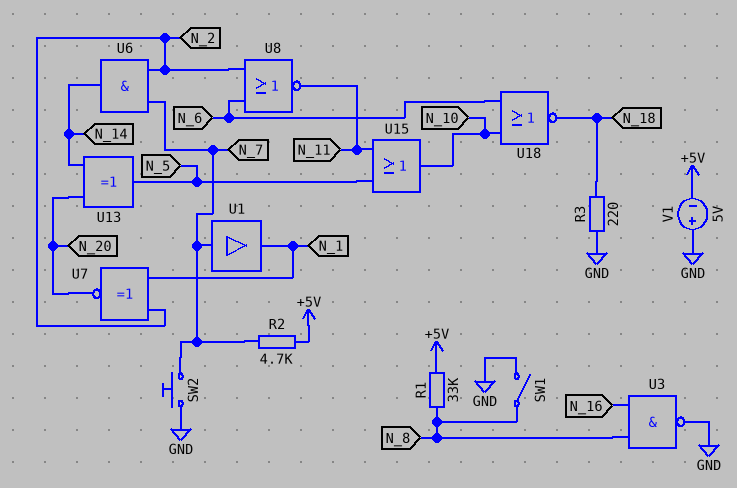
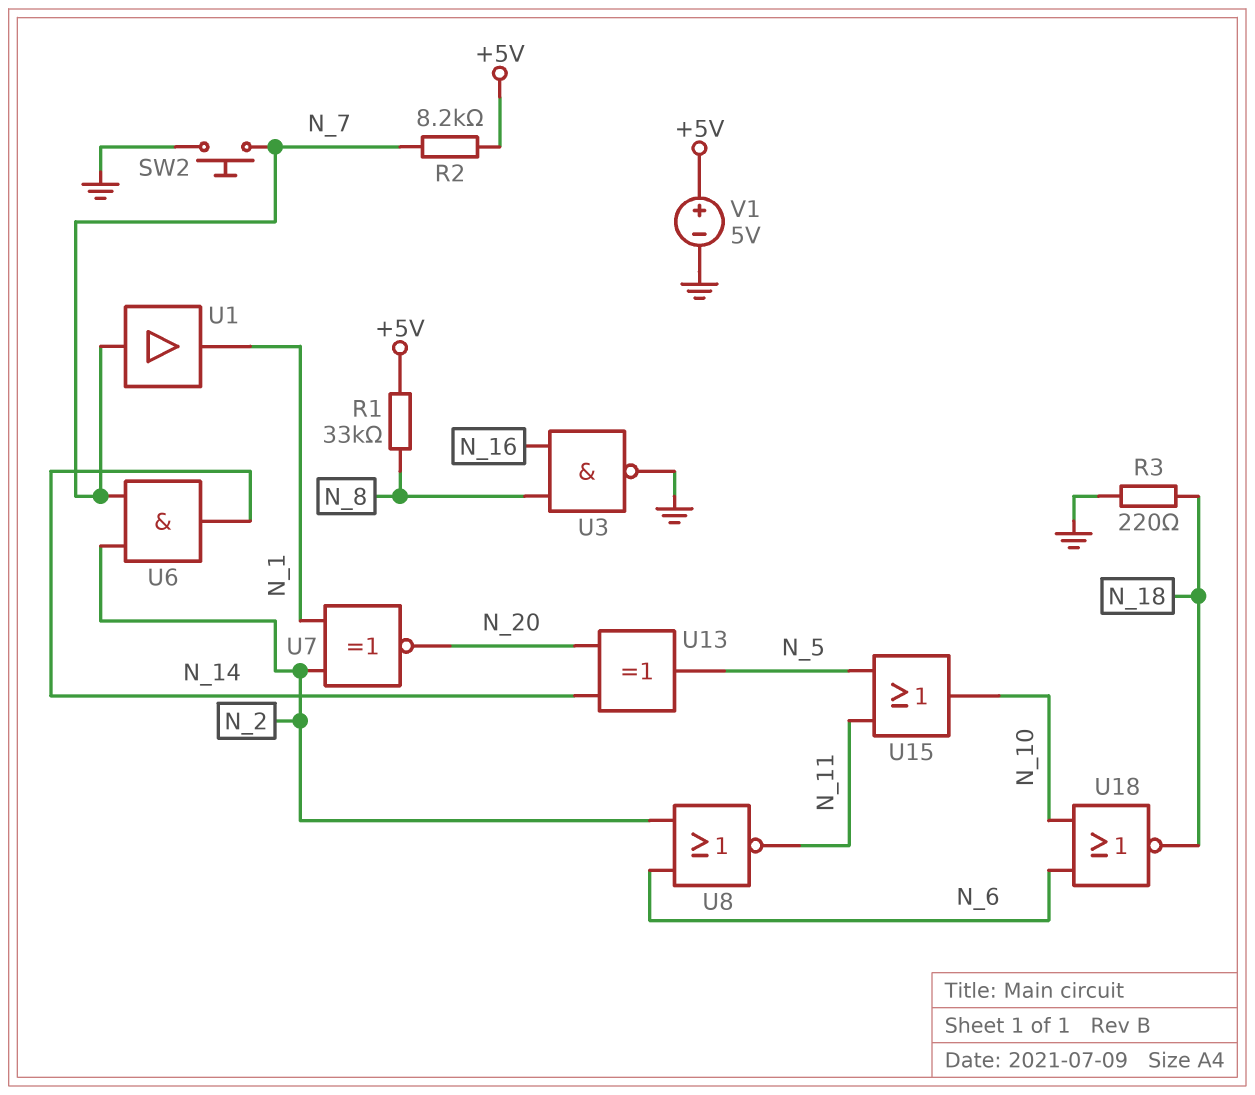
R2: 4.7k (+5V, N_7) -> 8.2k (+5V, N_7)
SW1: switch (GND, N_8) -> none
V1: 5V (plus GND, minus +5V) -> 5V (plus +5V, minus GND)

